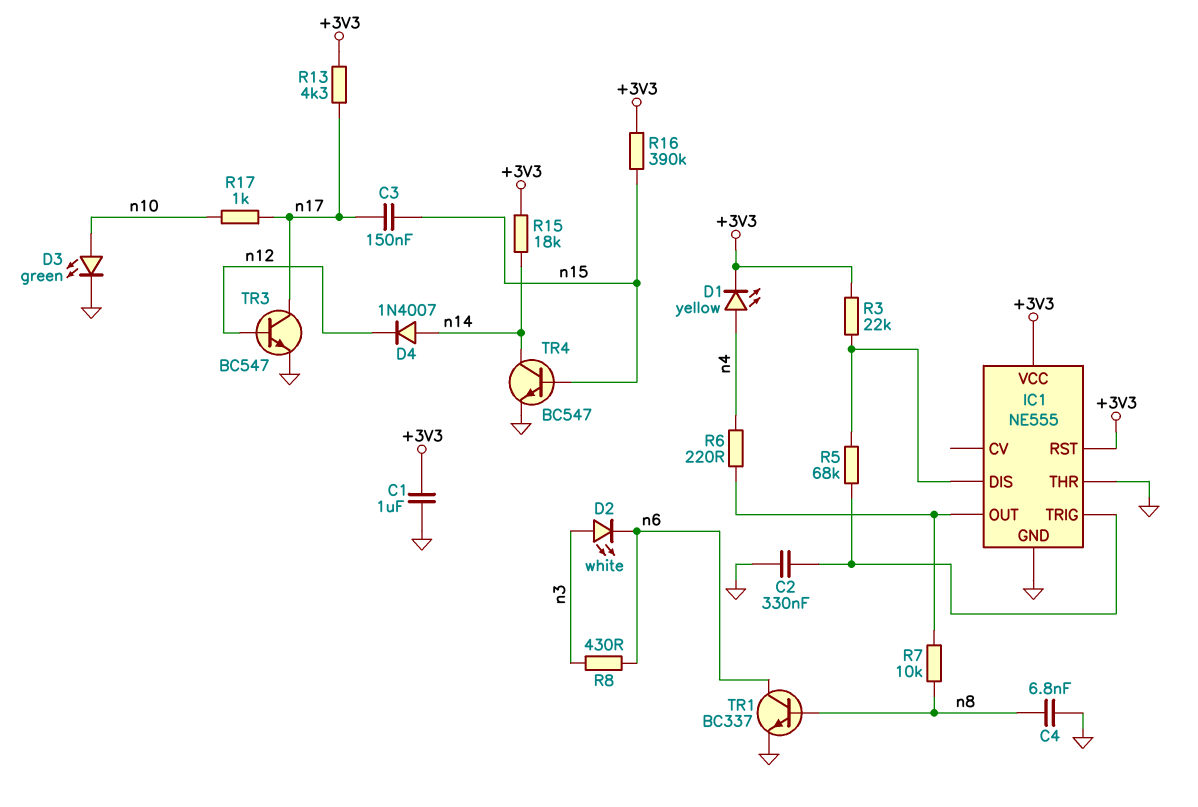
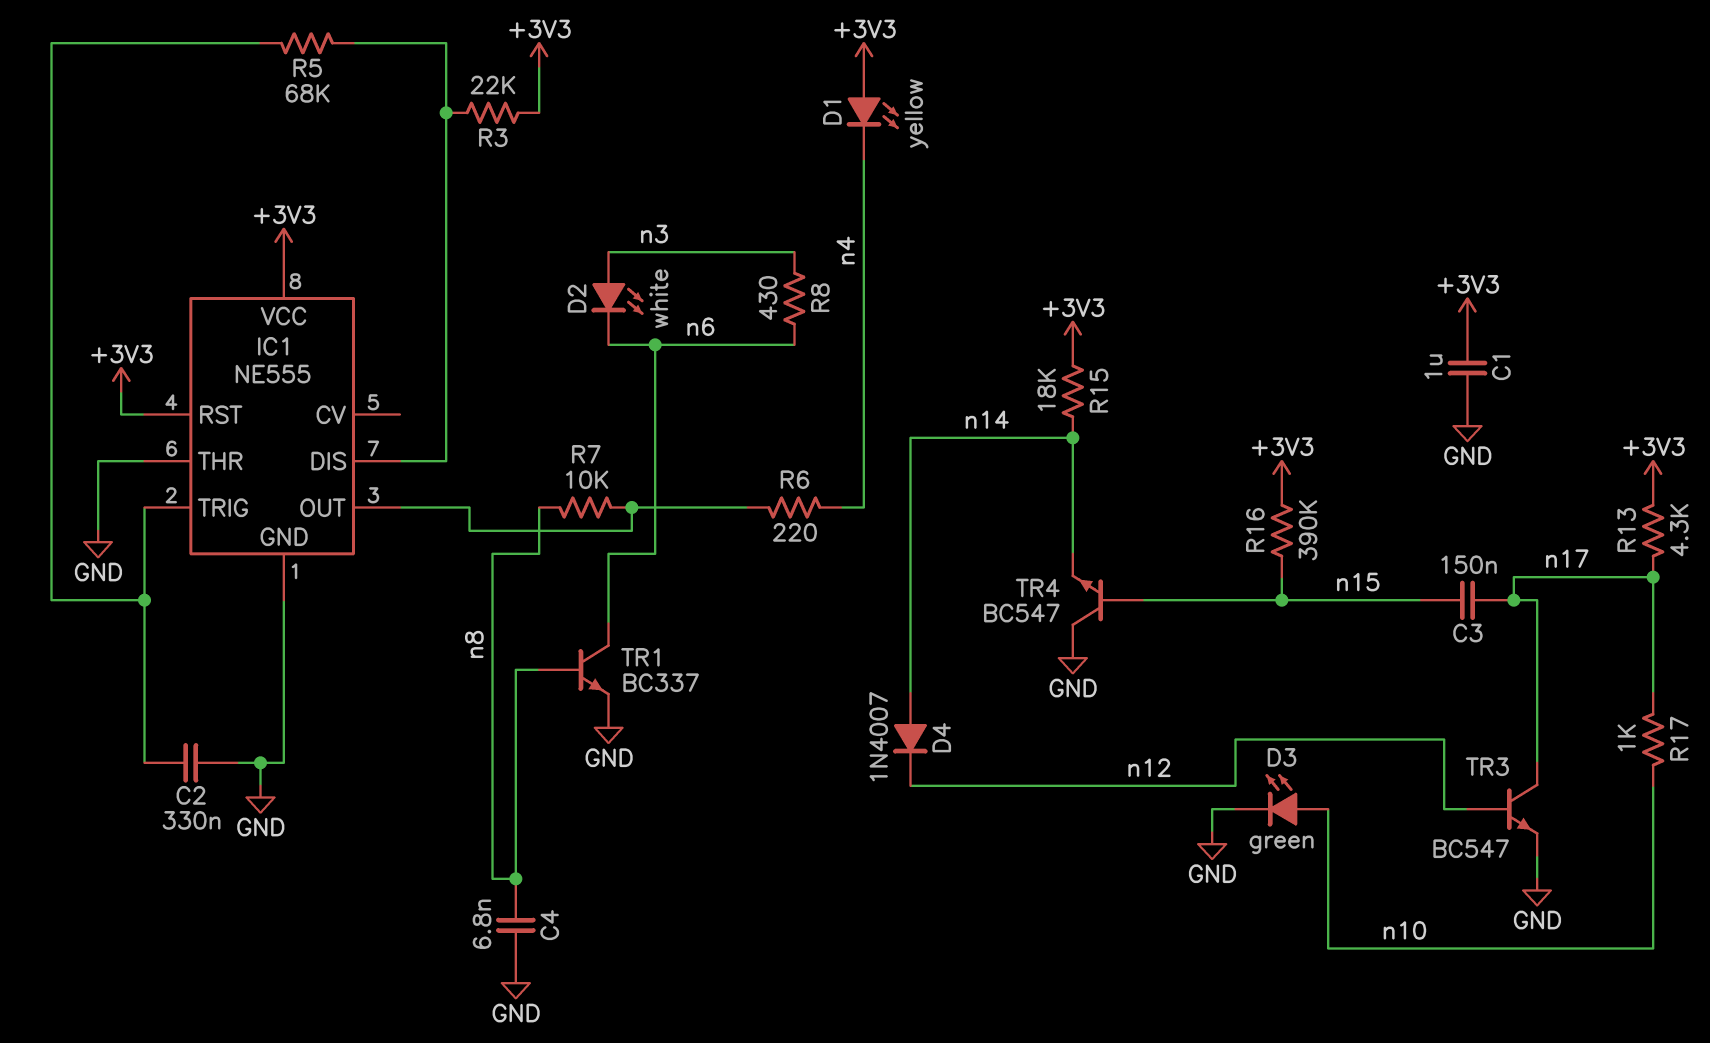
D1: LED yellow (A n4, K +3V3) -> LED yellow (A +3V3, K n4)
TR4: NPN BC547 (B n15, C n14, E GND) -> NPN BC547 (B n15, C GND, E n14)

